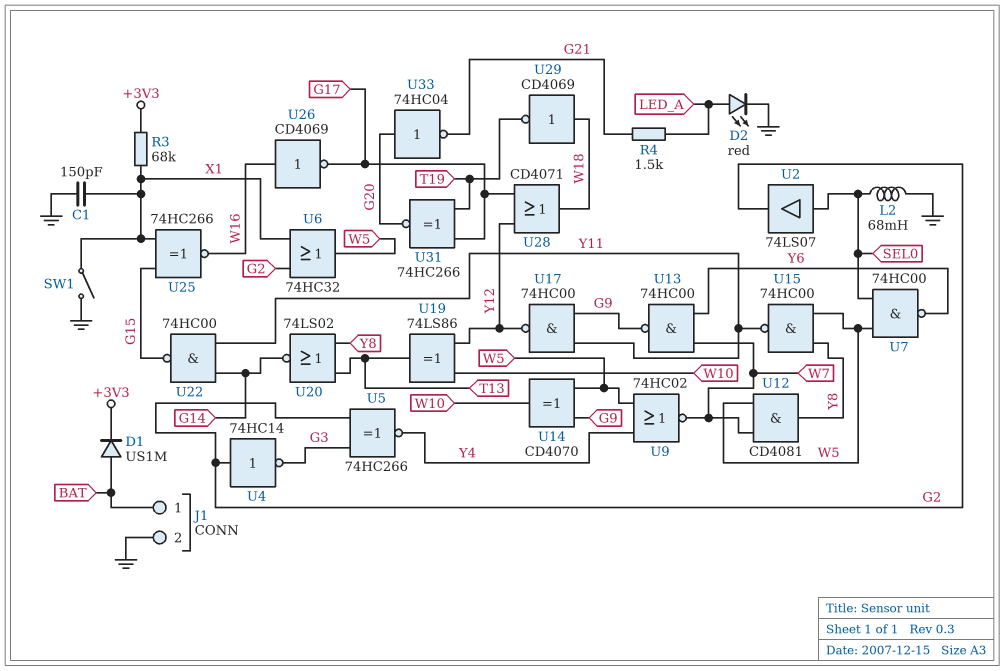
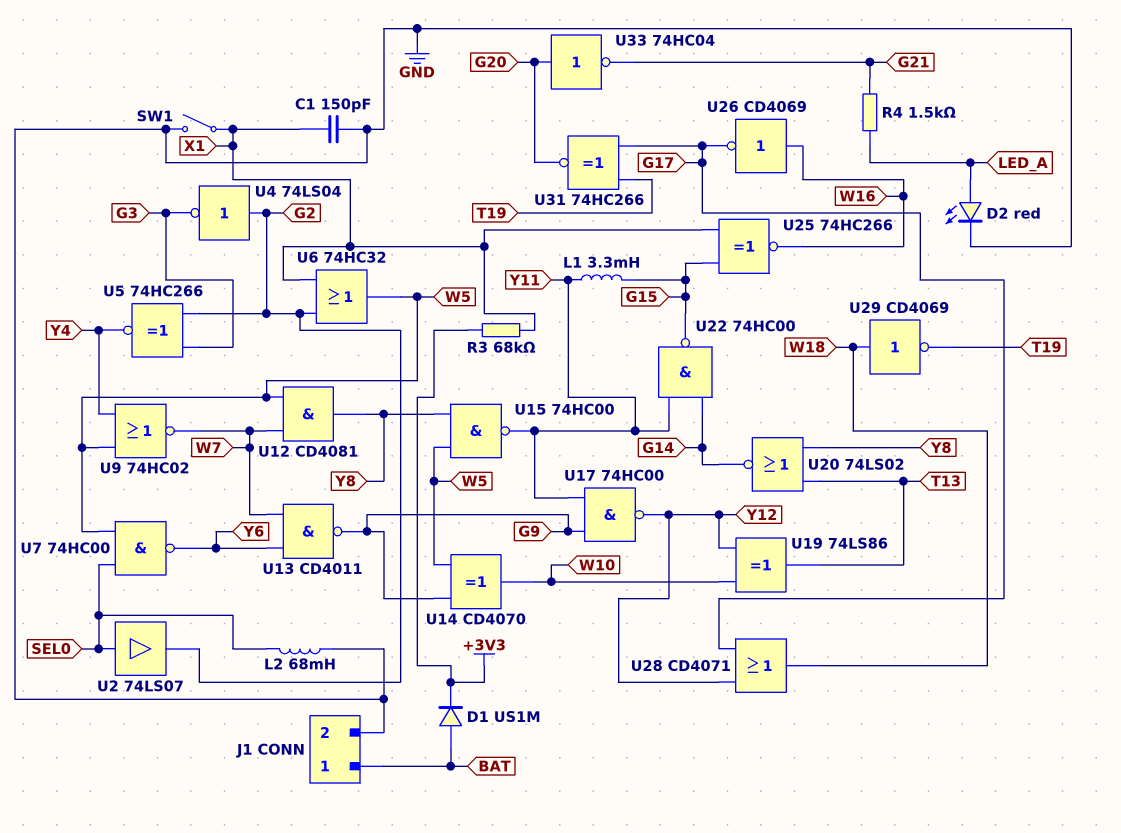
L1: none -> 3.3mH (G15, Y11)
U4: NOT 74HC14 (in G2, out G3) -> NOT 74LS04 (in G2, out G3)
U13: NAND 74HC00 (in W7, in Y6, out G9) -> NAND CD4011 (in W7, in Y6, out G9)

